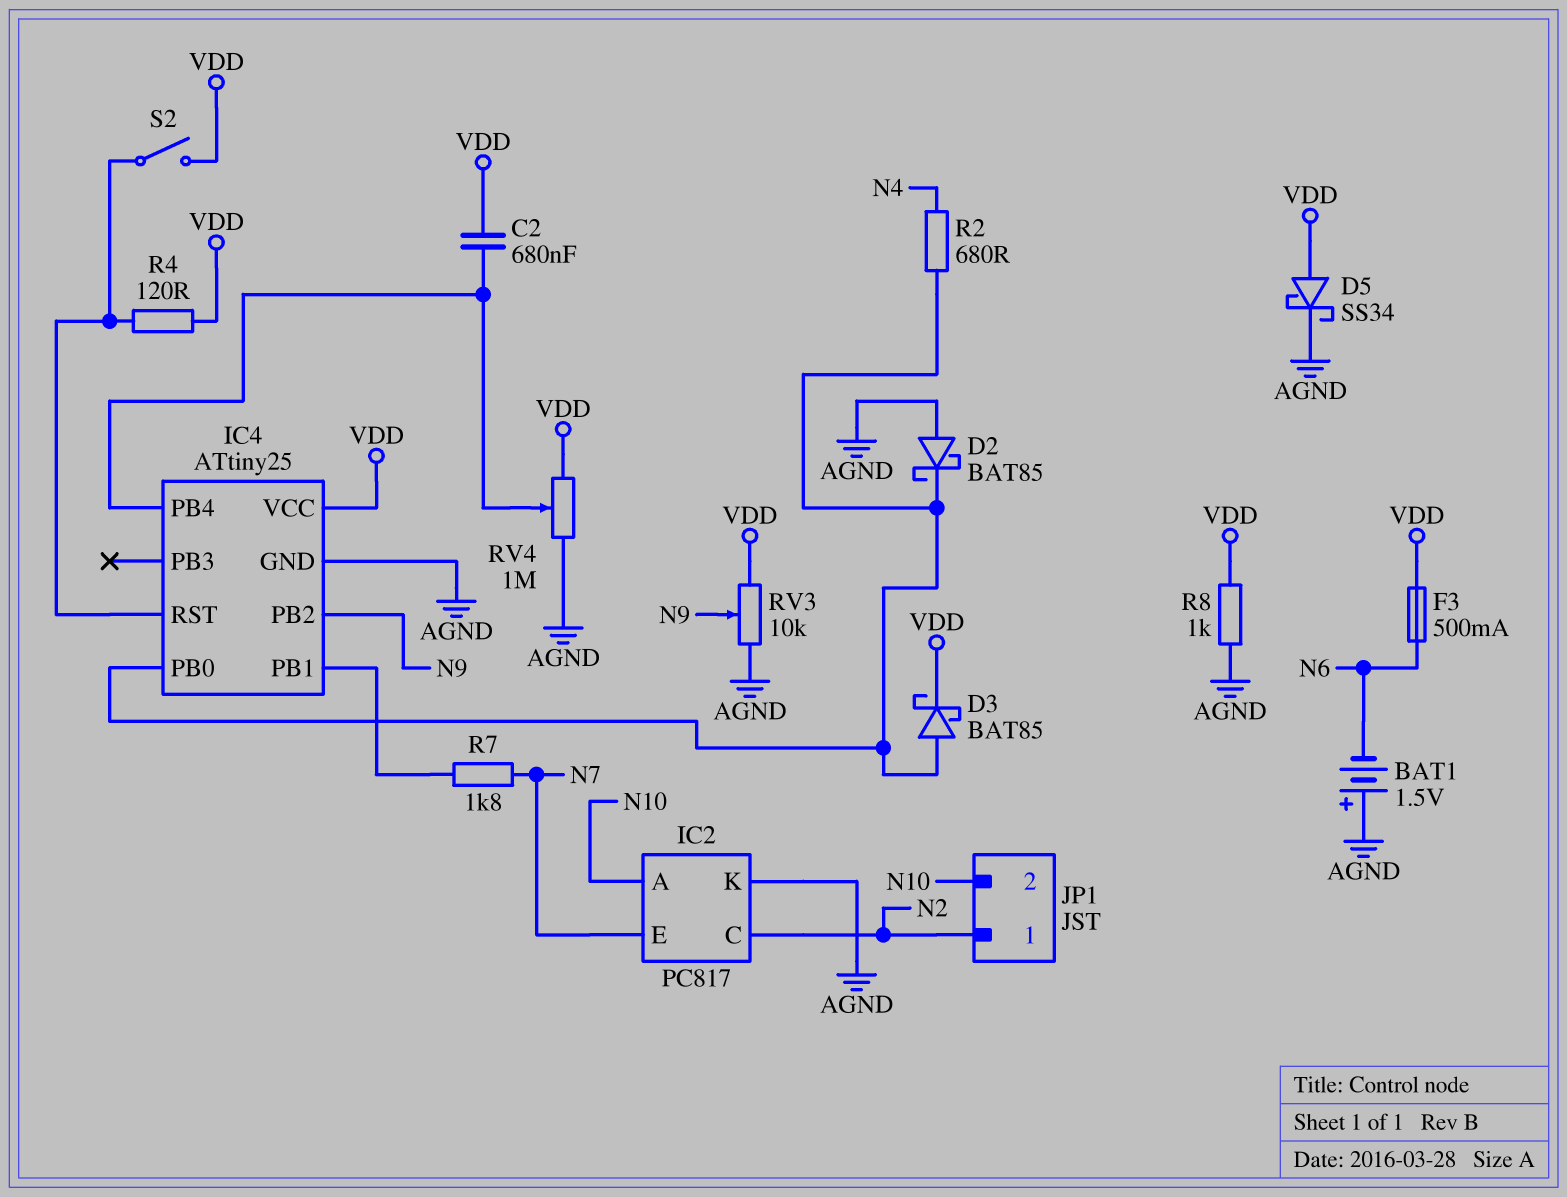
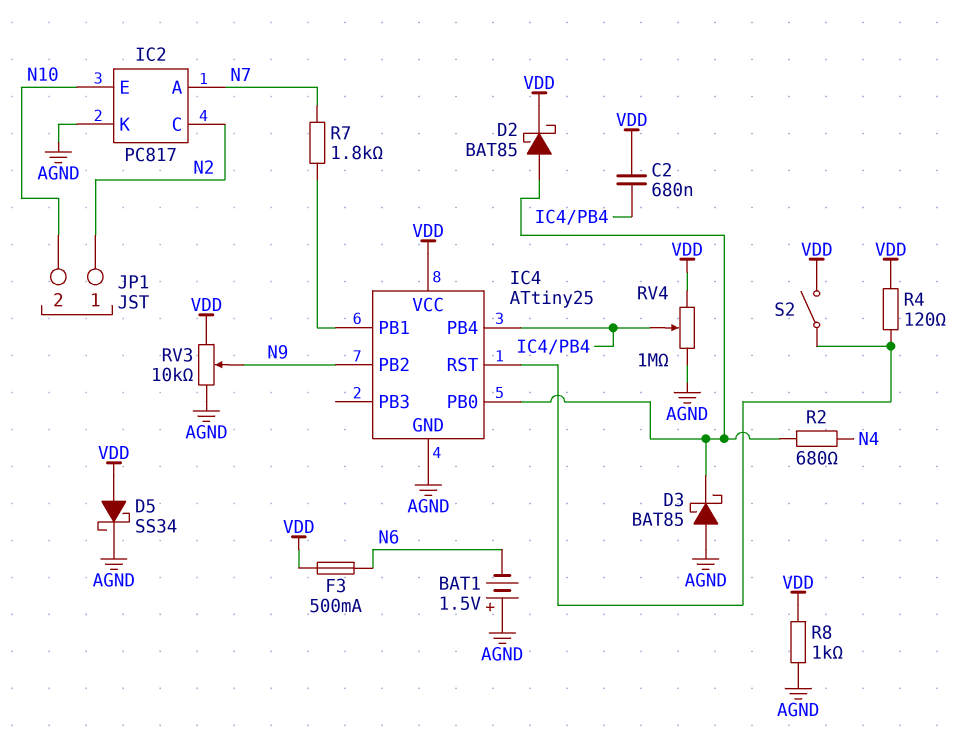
D2: schottky BAT85 (A AGND, K IC4/PB0) -> schottky BAT85 (A IC4/PB0, K VDD)
D3: schottky BAT85 (A IC4/PB0, K VDD) -> schottky BAT85 (A AGND, K IC4/PB0)
IC2 pin A: N10 -> N7
IC2 pin E: N7 -> N10

